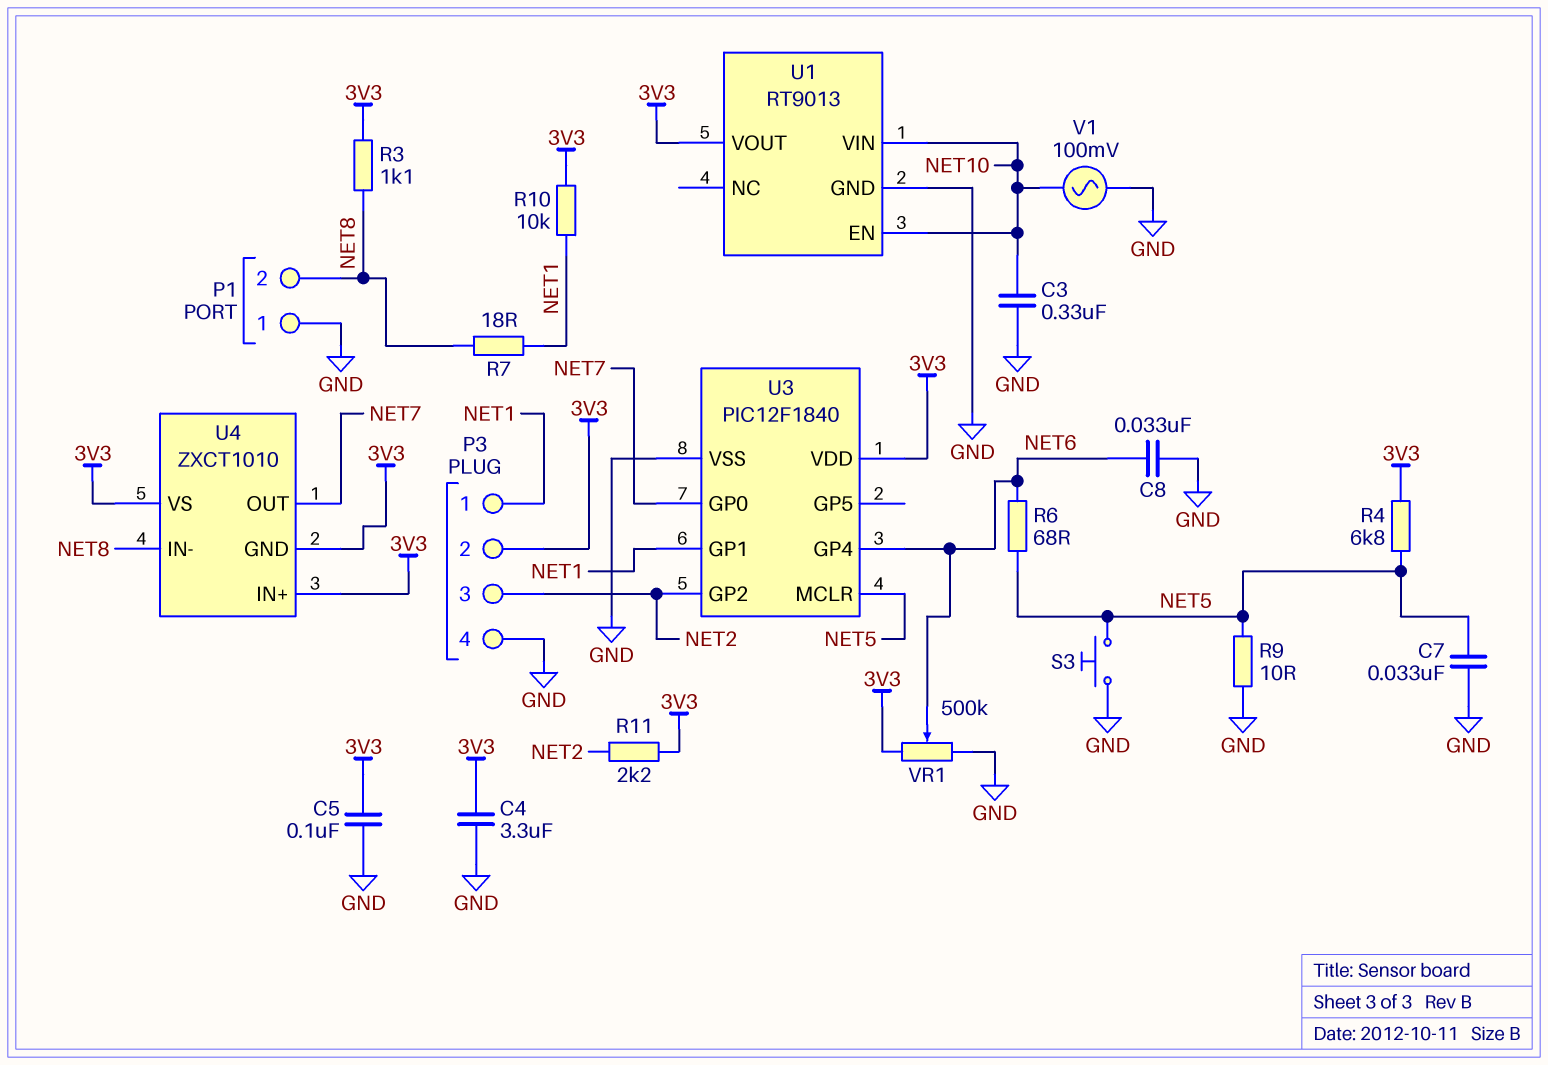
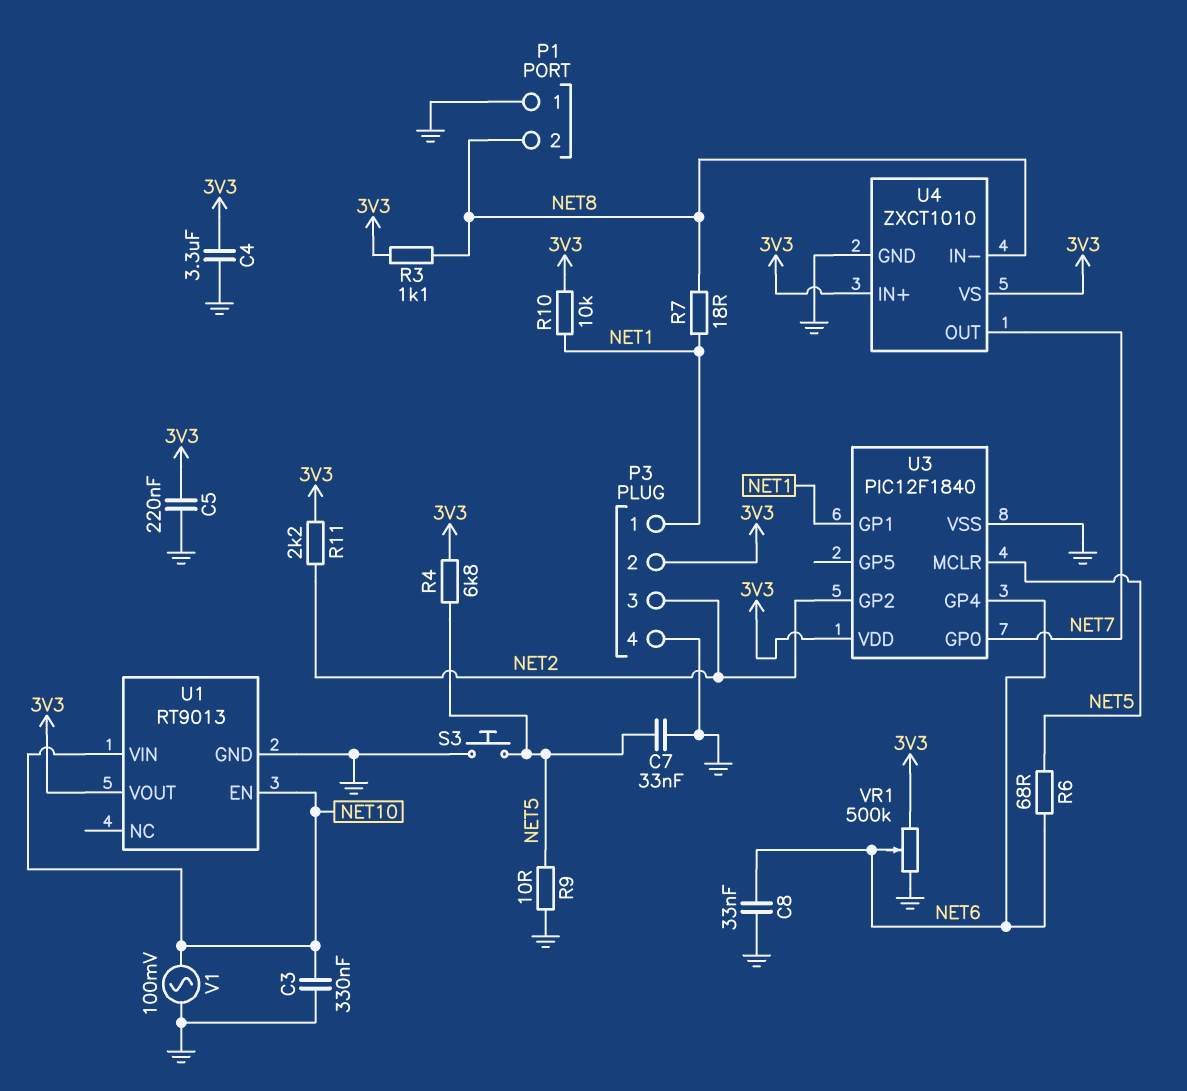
C5: 100nF (3V3, GND) -> 220nF (3V3, GND)
U4 pin GND: 3V3 -> GND

